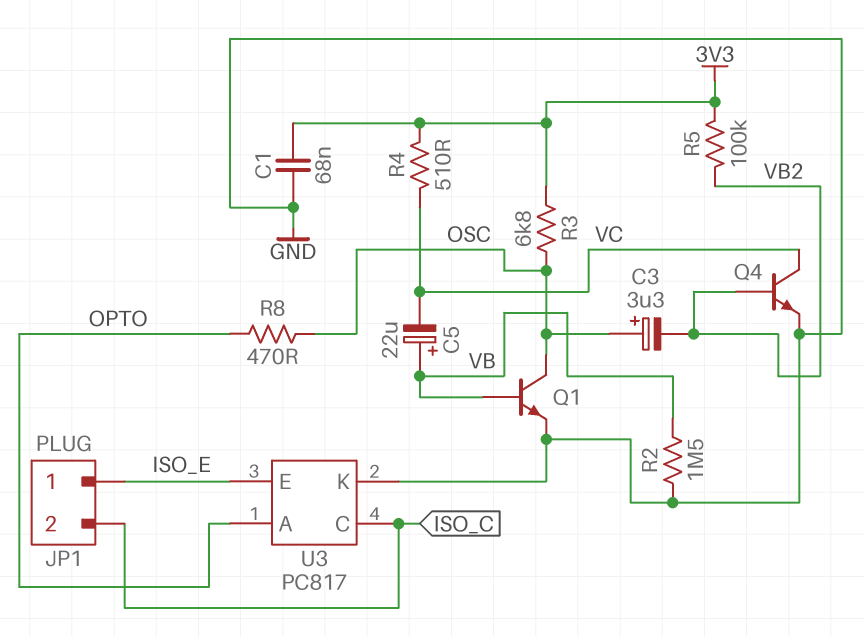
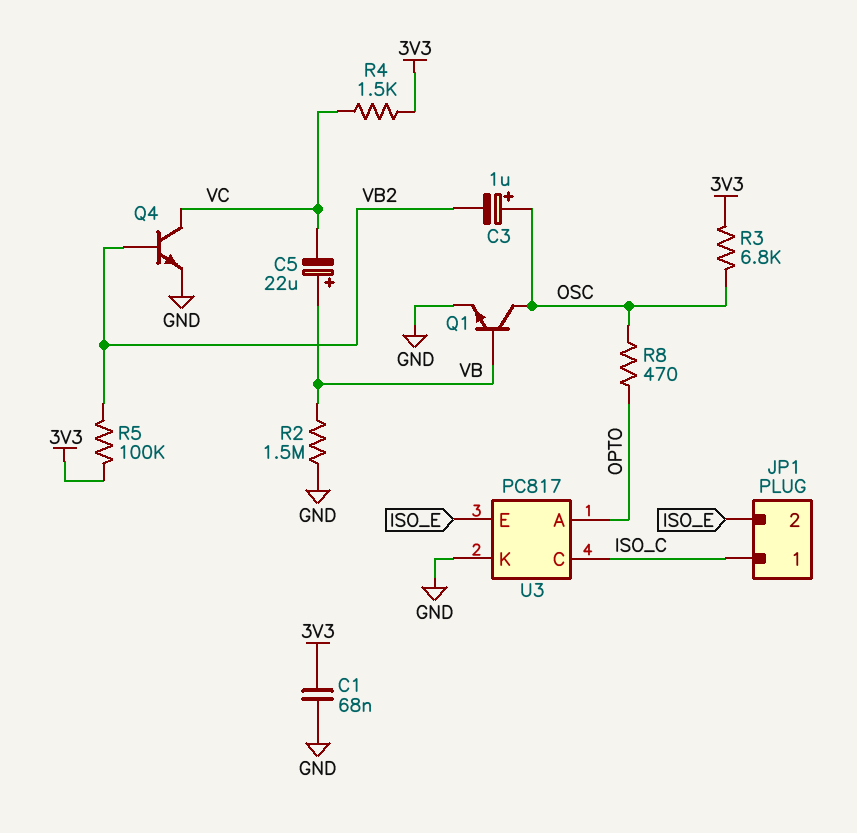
C3: 3.3uF (plus OSC, minus VB2) -> 1uF (plus OSC, minus VB2)
JP1 pin 1: ISO_E -> ISO_C
JP1 pin 2: ISO_C -> ISO_E
R4: 510 (3V3, VC) -> 1.5k (3V3, VC)

